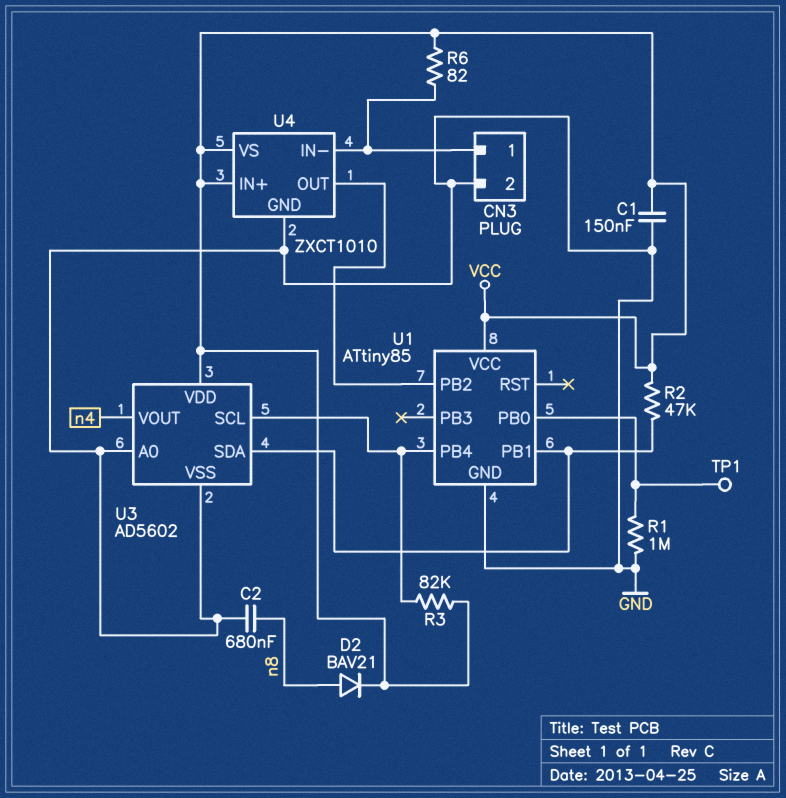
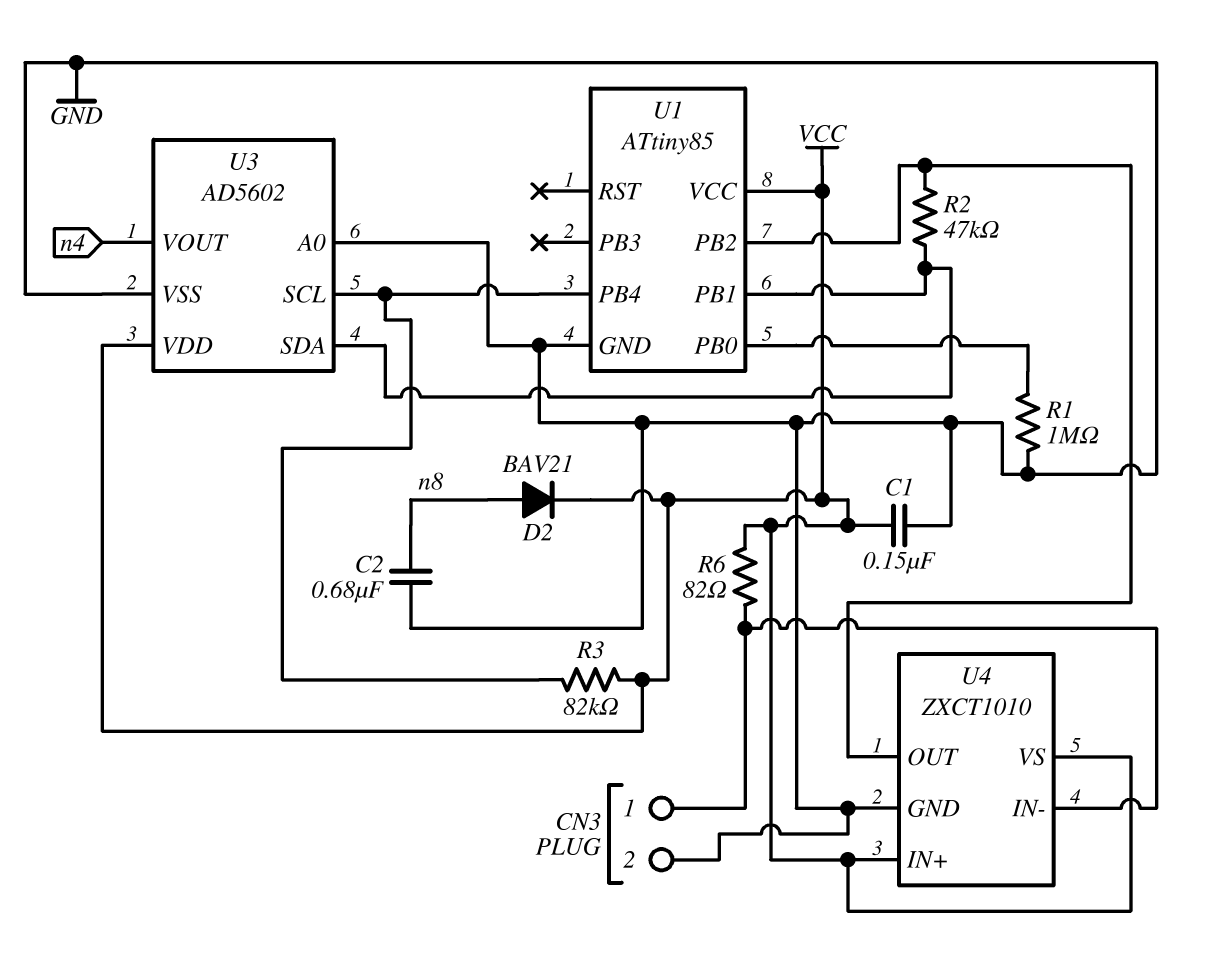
R2: 47k (U1/PB1, VCC) -> 47k (U1/PB1, U1/PB2)
TP1: test point (U1/PB0) -> none

